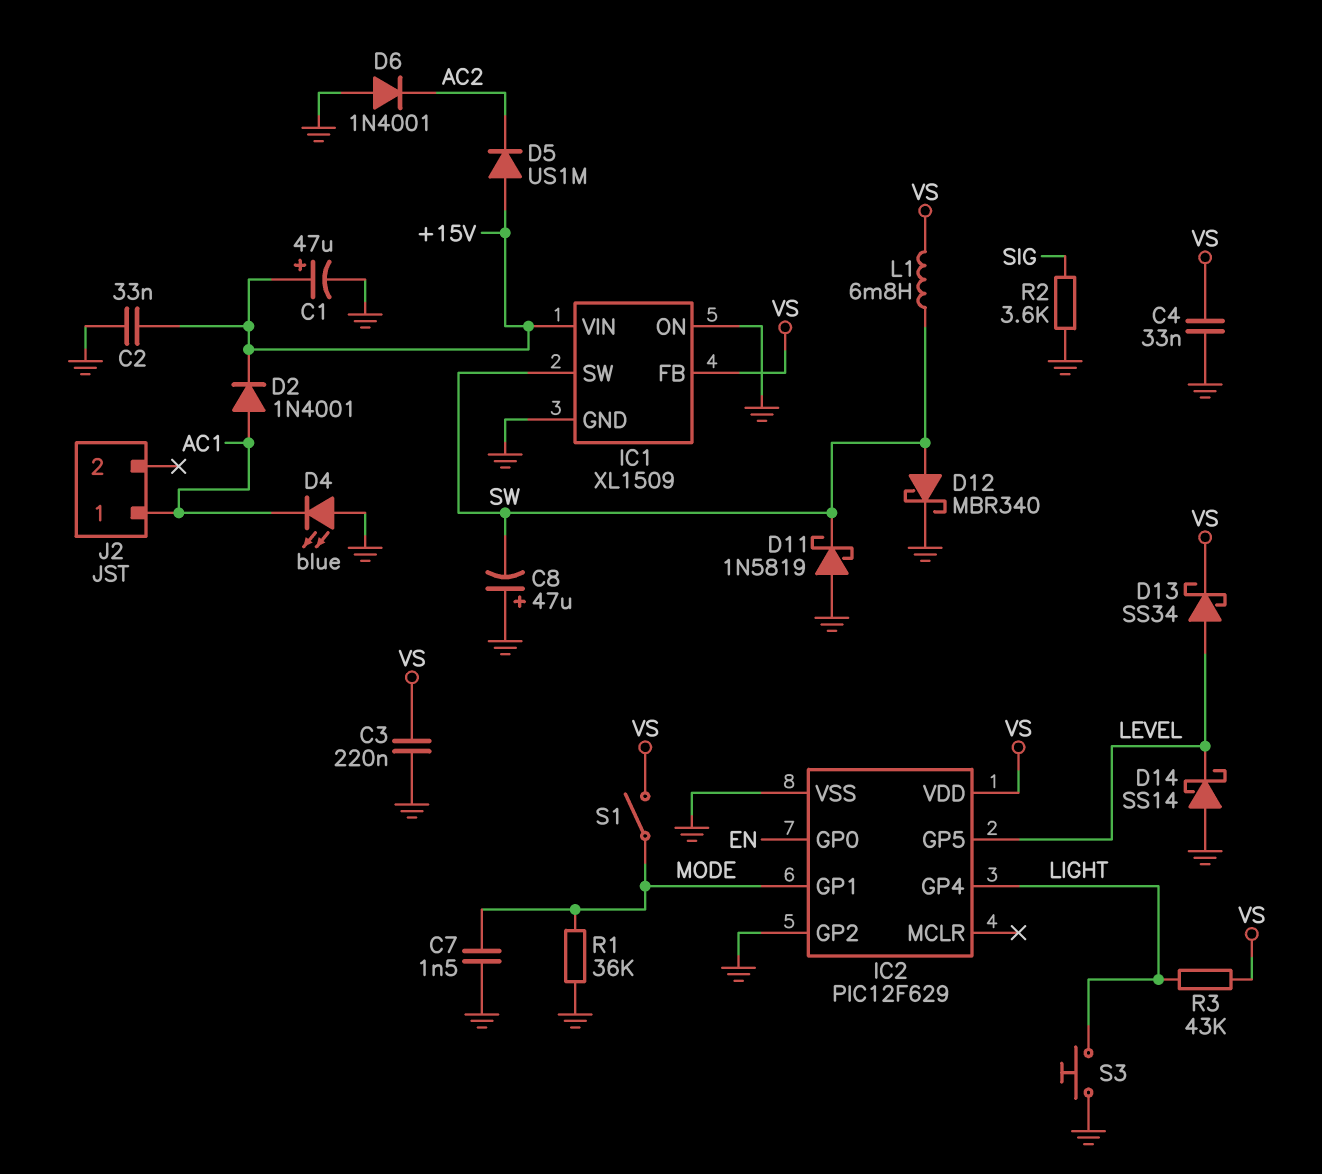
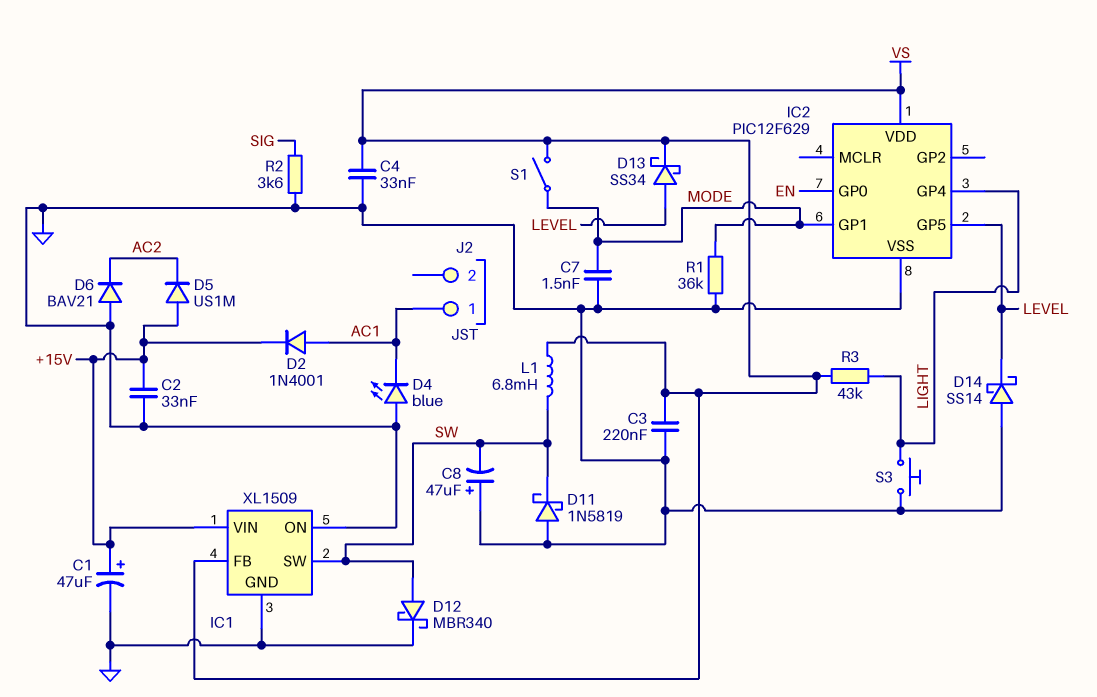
D6: diode 1N4001 (A GND, K AC2) -> diode BAV21 (A GND, K AC2)
IC2 pin GP2: GND -> none

